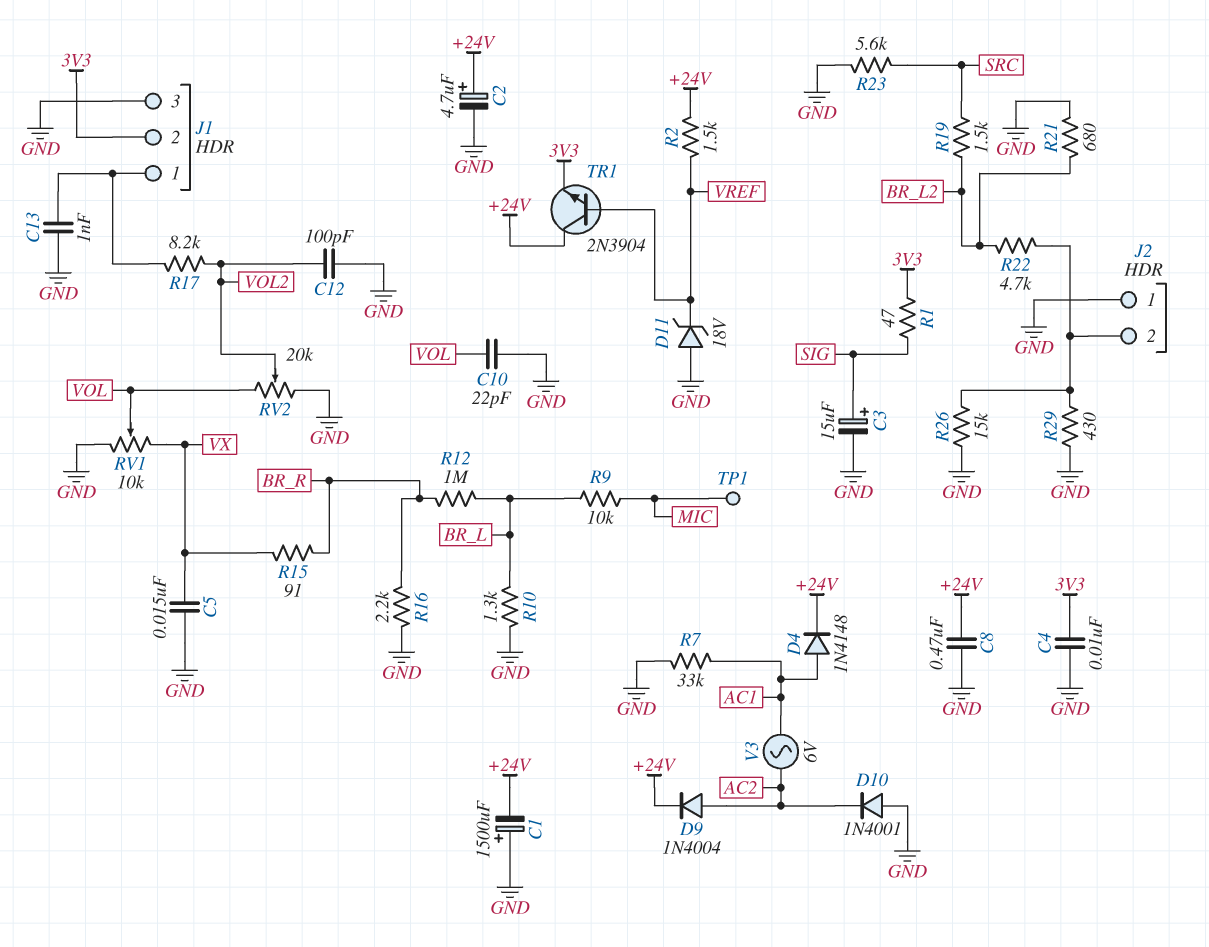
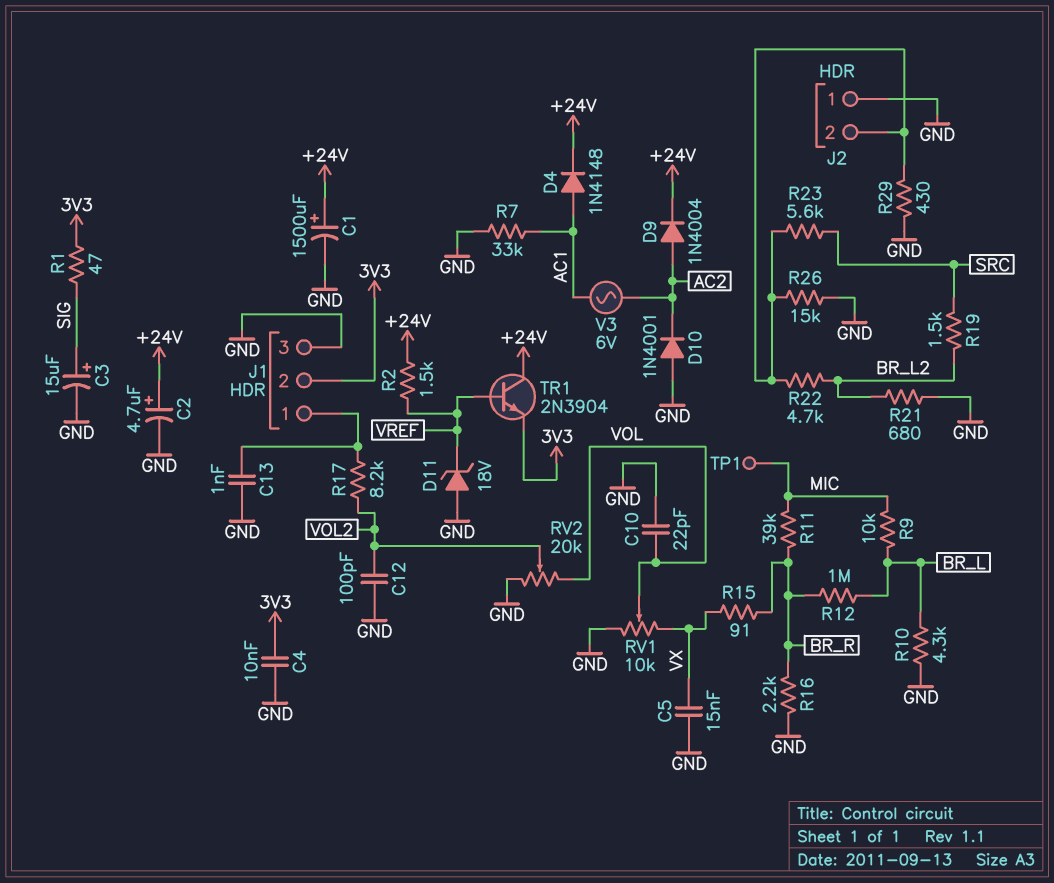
C1: 1500uF (plus GND, minus +24V) -> 1500uF (plus +24V, minus GND)
C8: 470nF (+24V, GND) -> none
R10: 1.3k (BR_L, GND) -> 4.3k (BR_L, GND)
R11: none -> 39k (BR_R, MIC)
R23: 5.6k (GND, SRC) -> 5.6k (J2/2, SRC)

